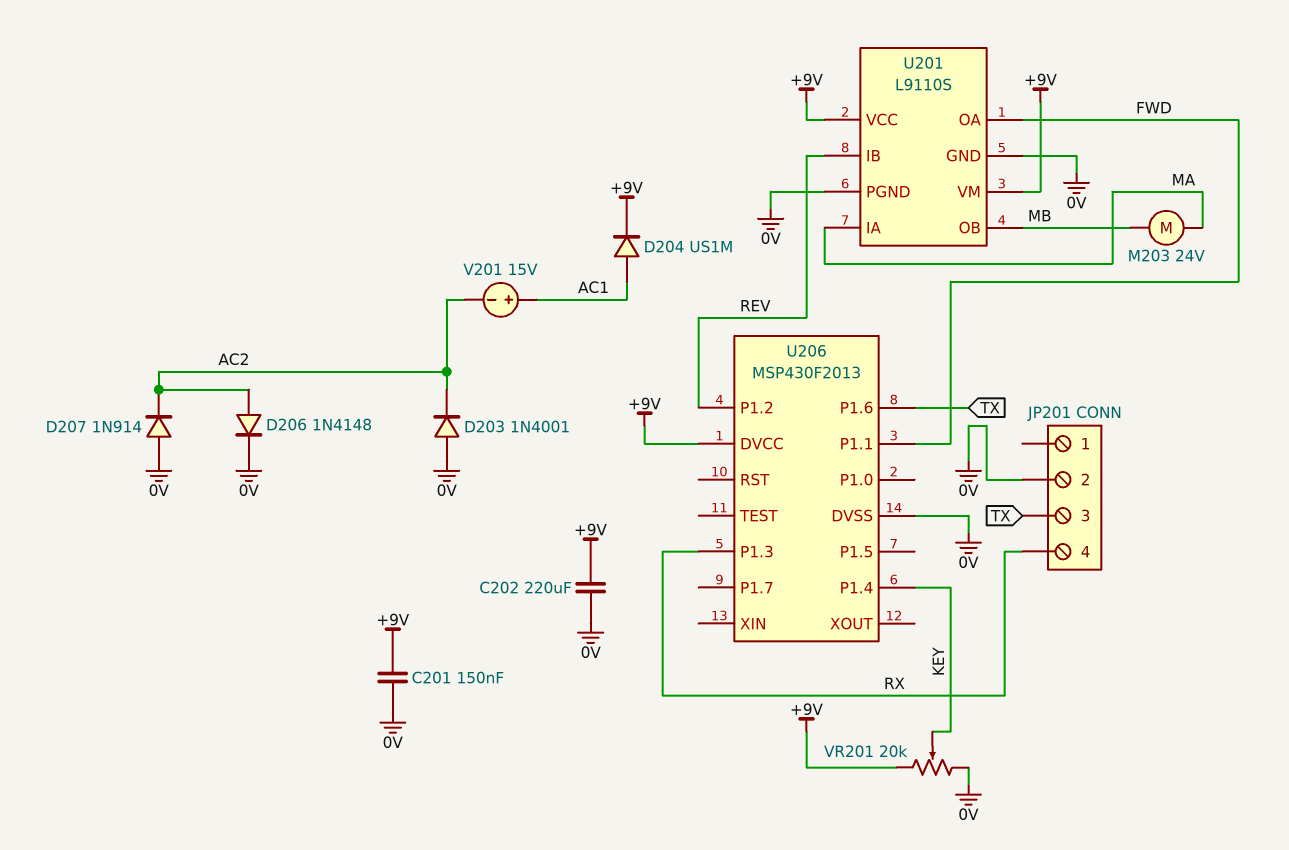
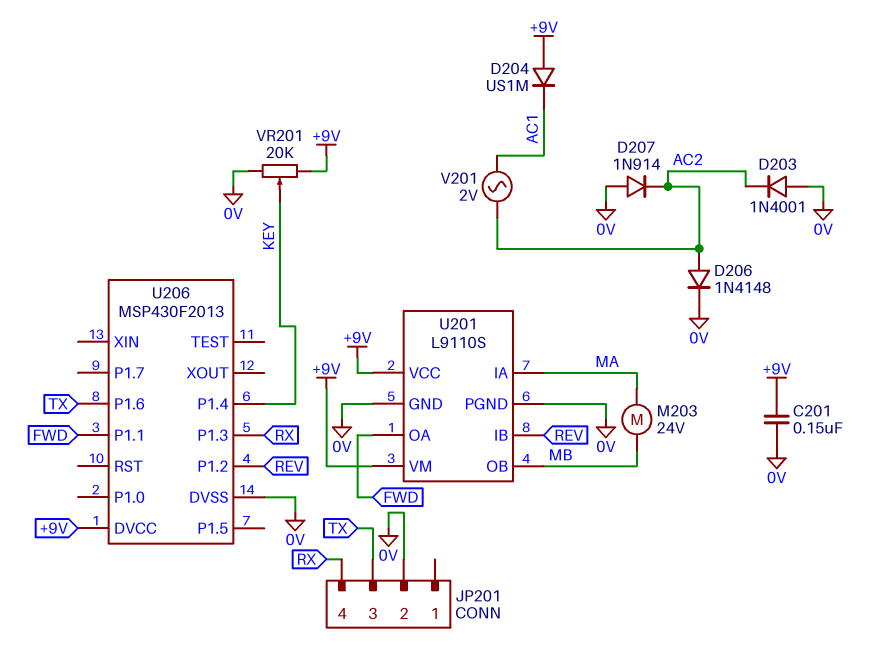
C202: 220uF (+9V, 0V) -> none
D204: diode US1M (A AC1, K +9V) -> diode US1M (A +9V, K AC1)
V201: 15V (plus AC1, minus AC2) -> AC 2V (AC1, AC2)

